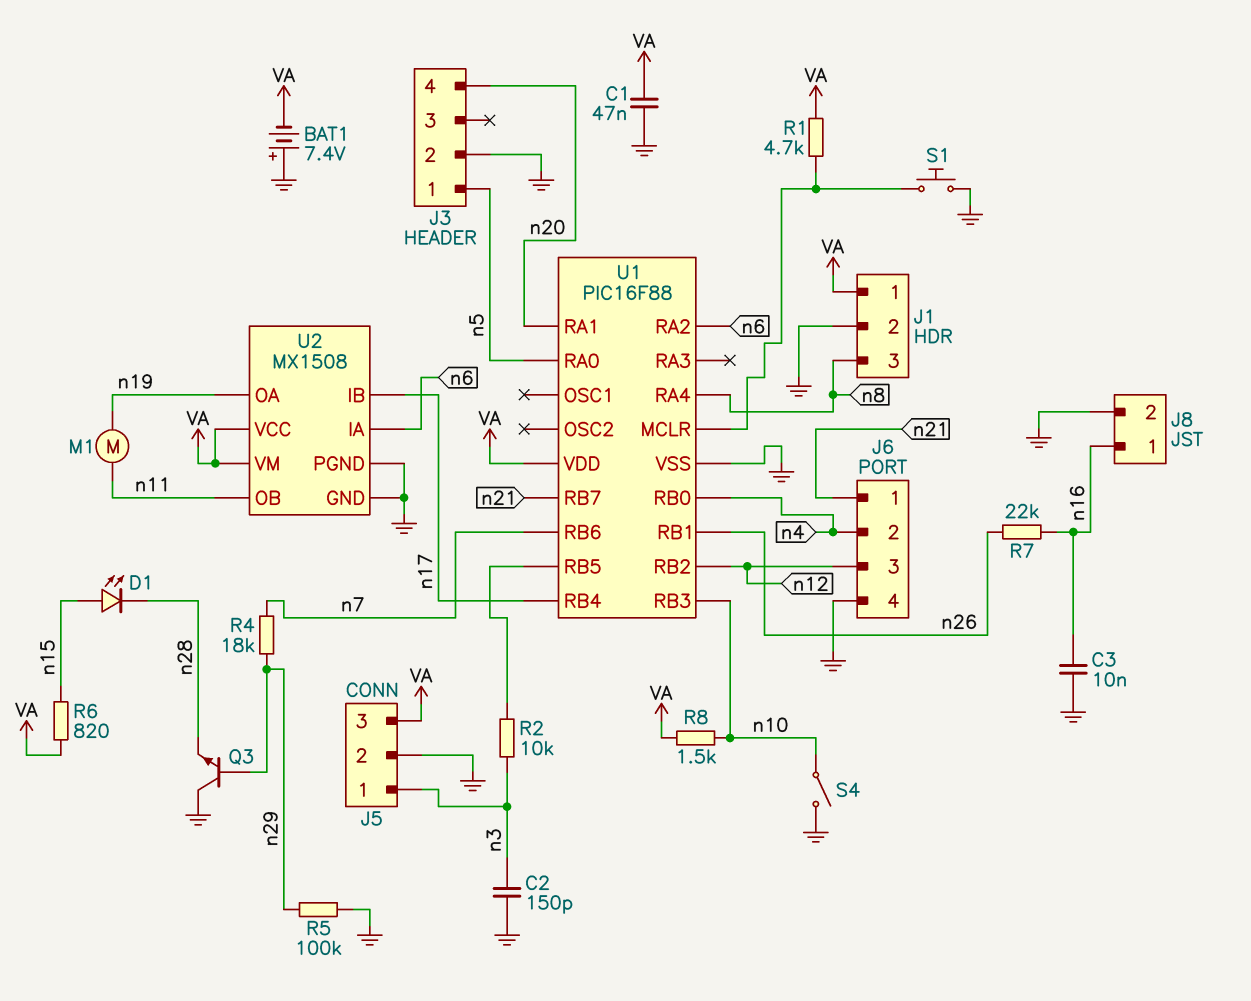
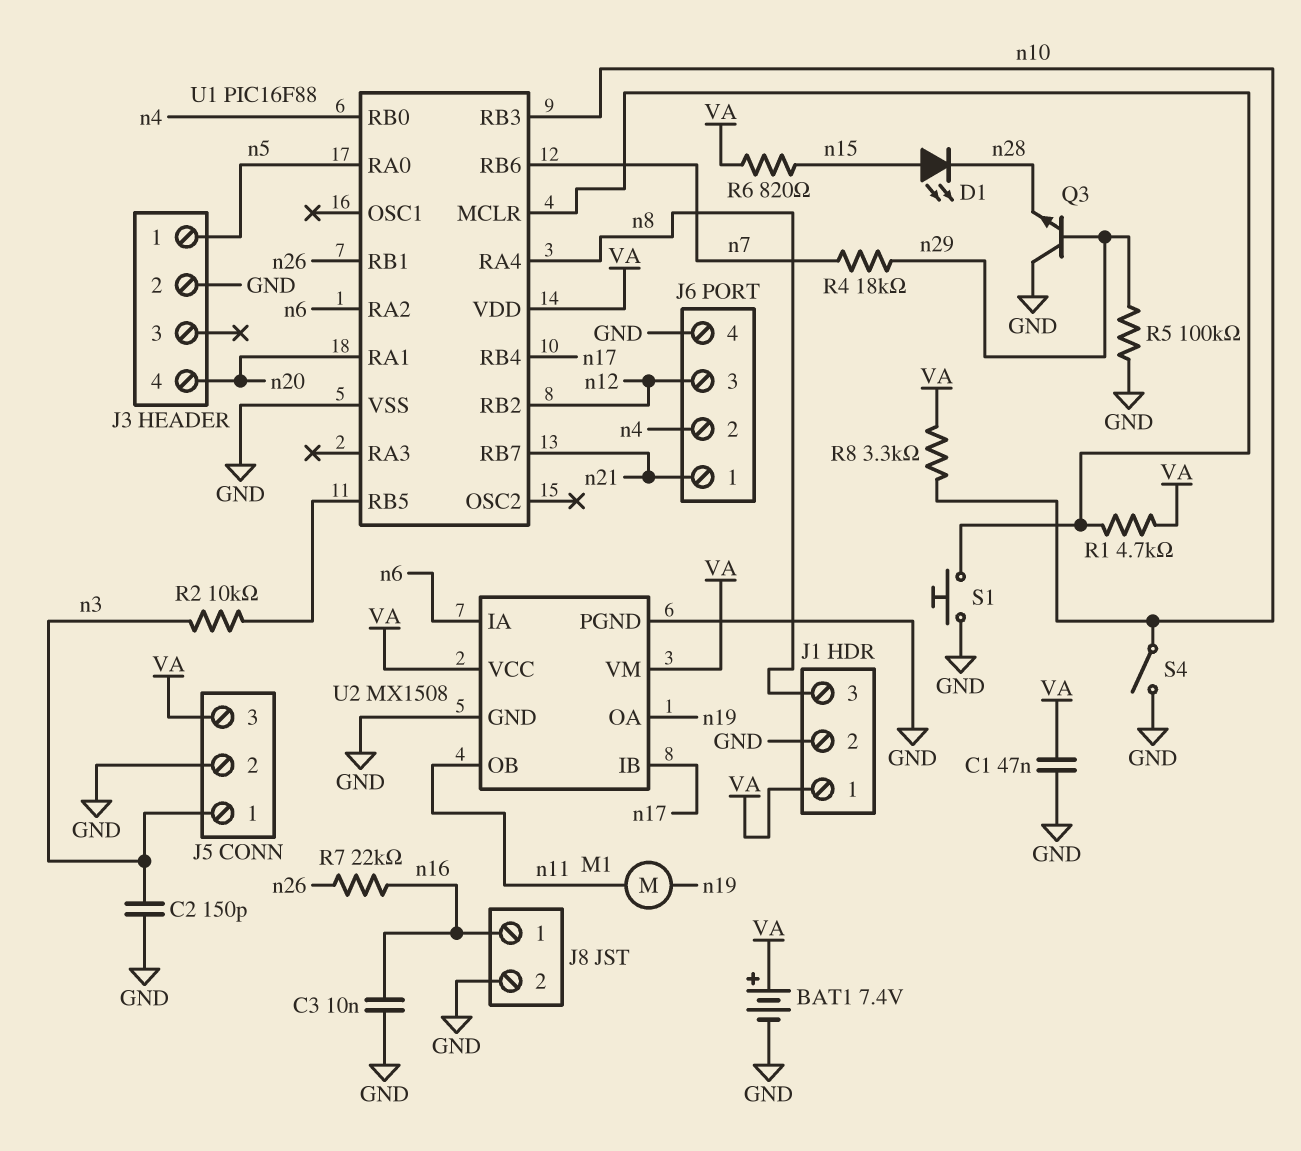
BAT1: 7.4V (plus GND, minus VA) -> 7.4V (plus VA, minus GND)
R8: 1.5k (VA, n10) -> 3.3k (VA, n10)

